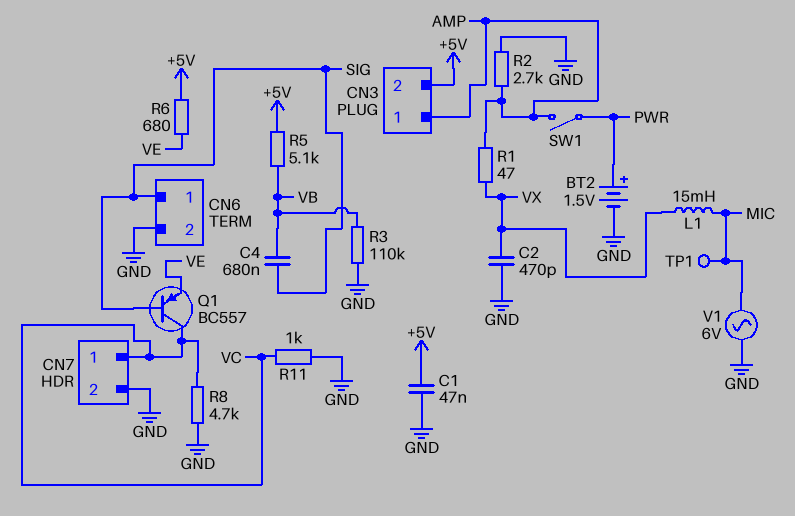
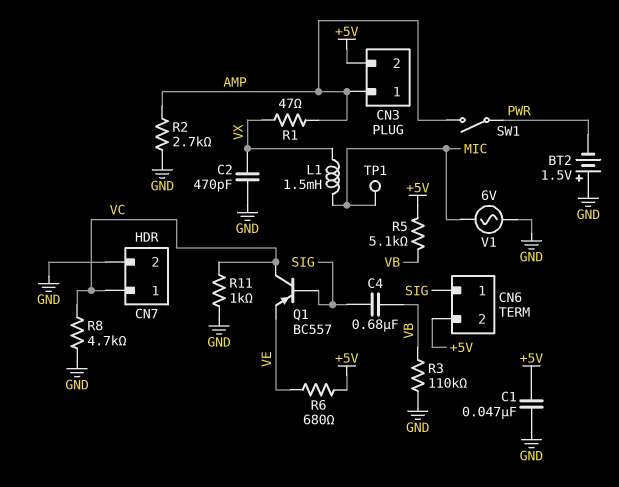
BT2: 1.5V (plus PWR, minus GND) -> 1.5V (plus GND, minus PWR)
CN6 pin 2: GND -> +5V
L1: 15mH (MIC, VX) -> 1.5mH (MIC, VX)

